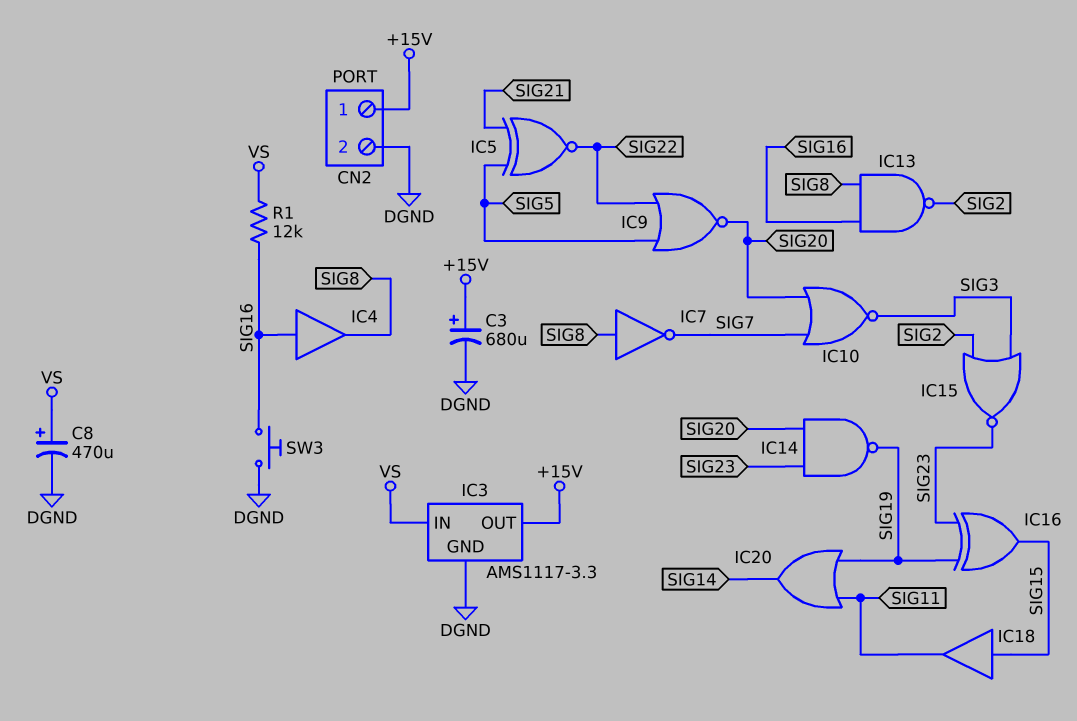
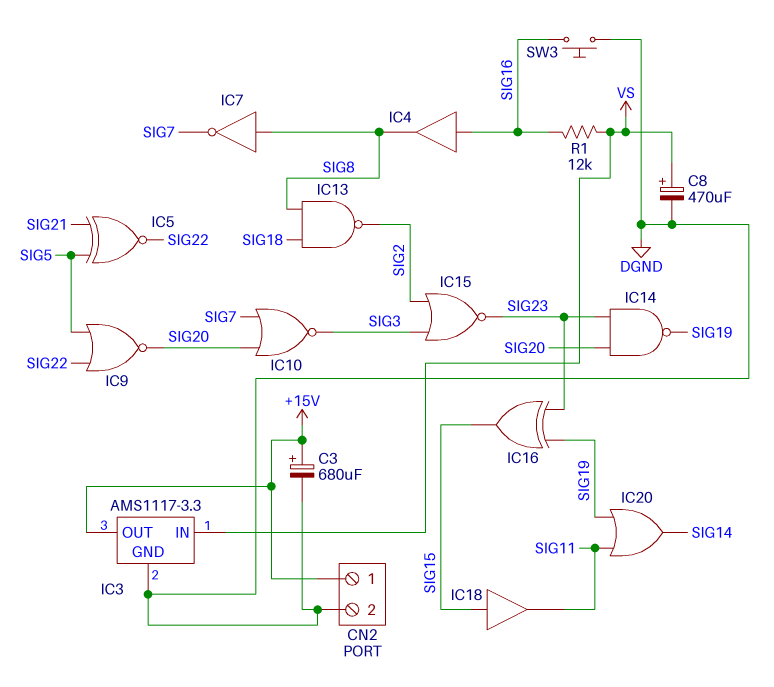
IC13: NAND (in SIG8, in SIG16, out SIG2) -> NAND (in SIG8, in SIG18, out SIG2)

